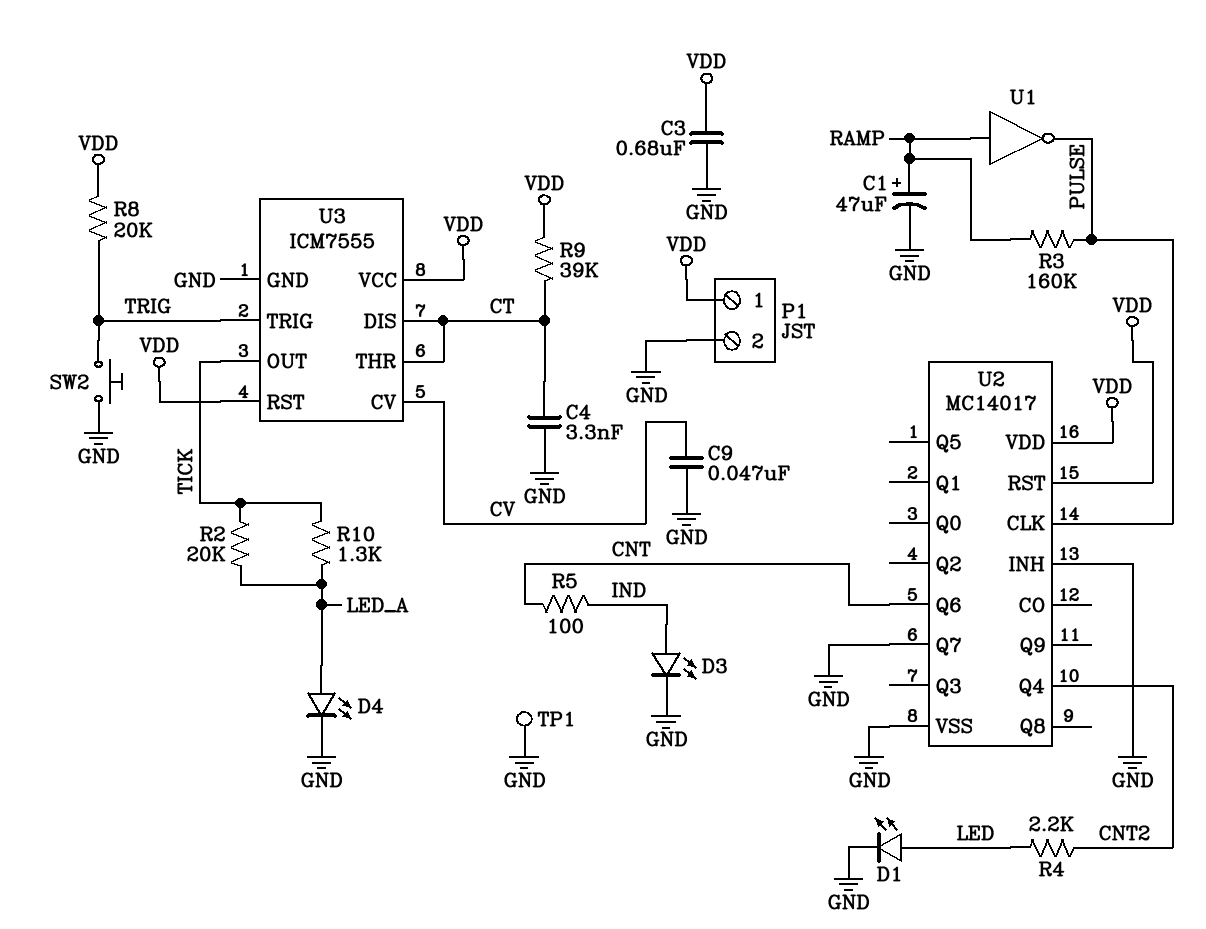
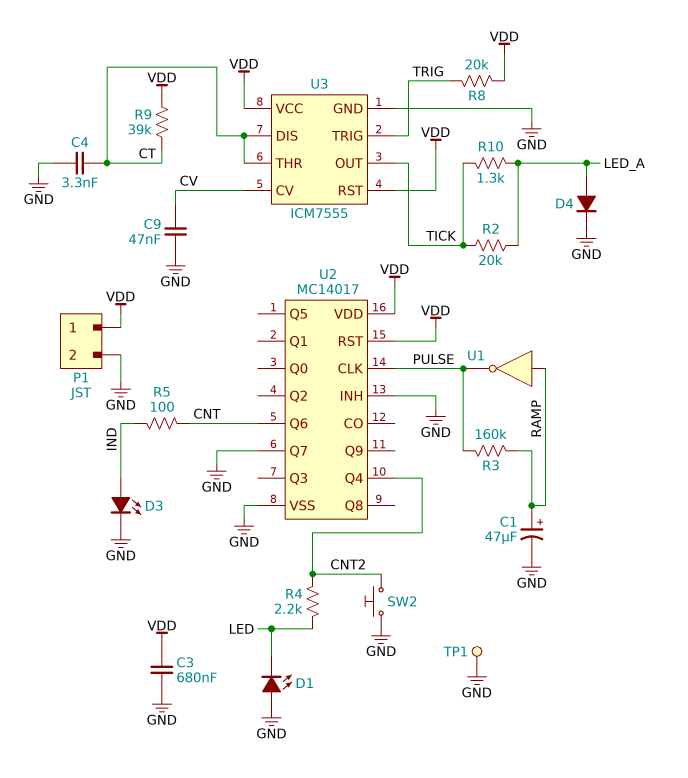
D1: LED (A LED, K GND) -> LED (A GND, K LED)
D4: LED (A LED_A, K GND) -> diode (A LED_A, K GND)
SW2: button (GND, TRIG) -> button (CNT2, GND)

